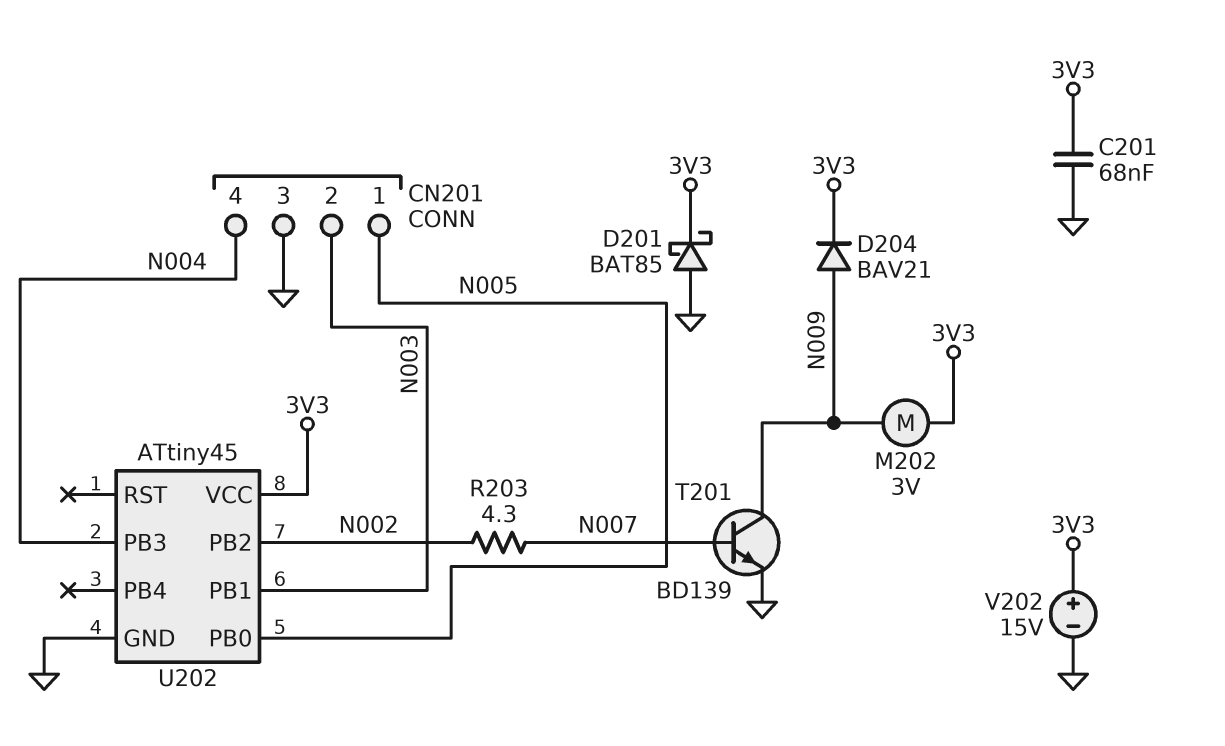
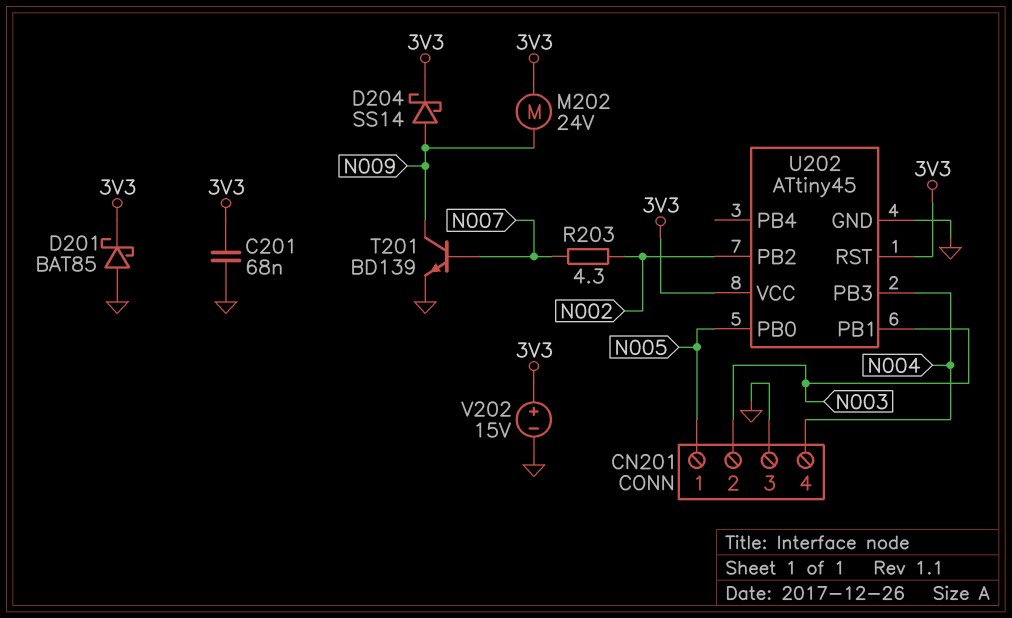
D204: diode BAV21 (A N009, K 3V3) -> schottky SS14 (A N009, K 3V3)
M202: motor 3V (3V3, N009) -> motor 24V (3V3, N009)
U202 pin RST: none -> 3V3

